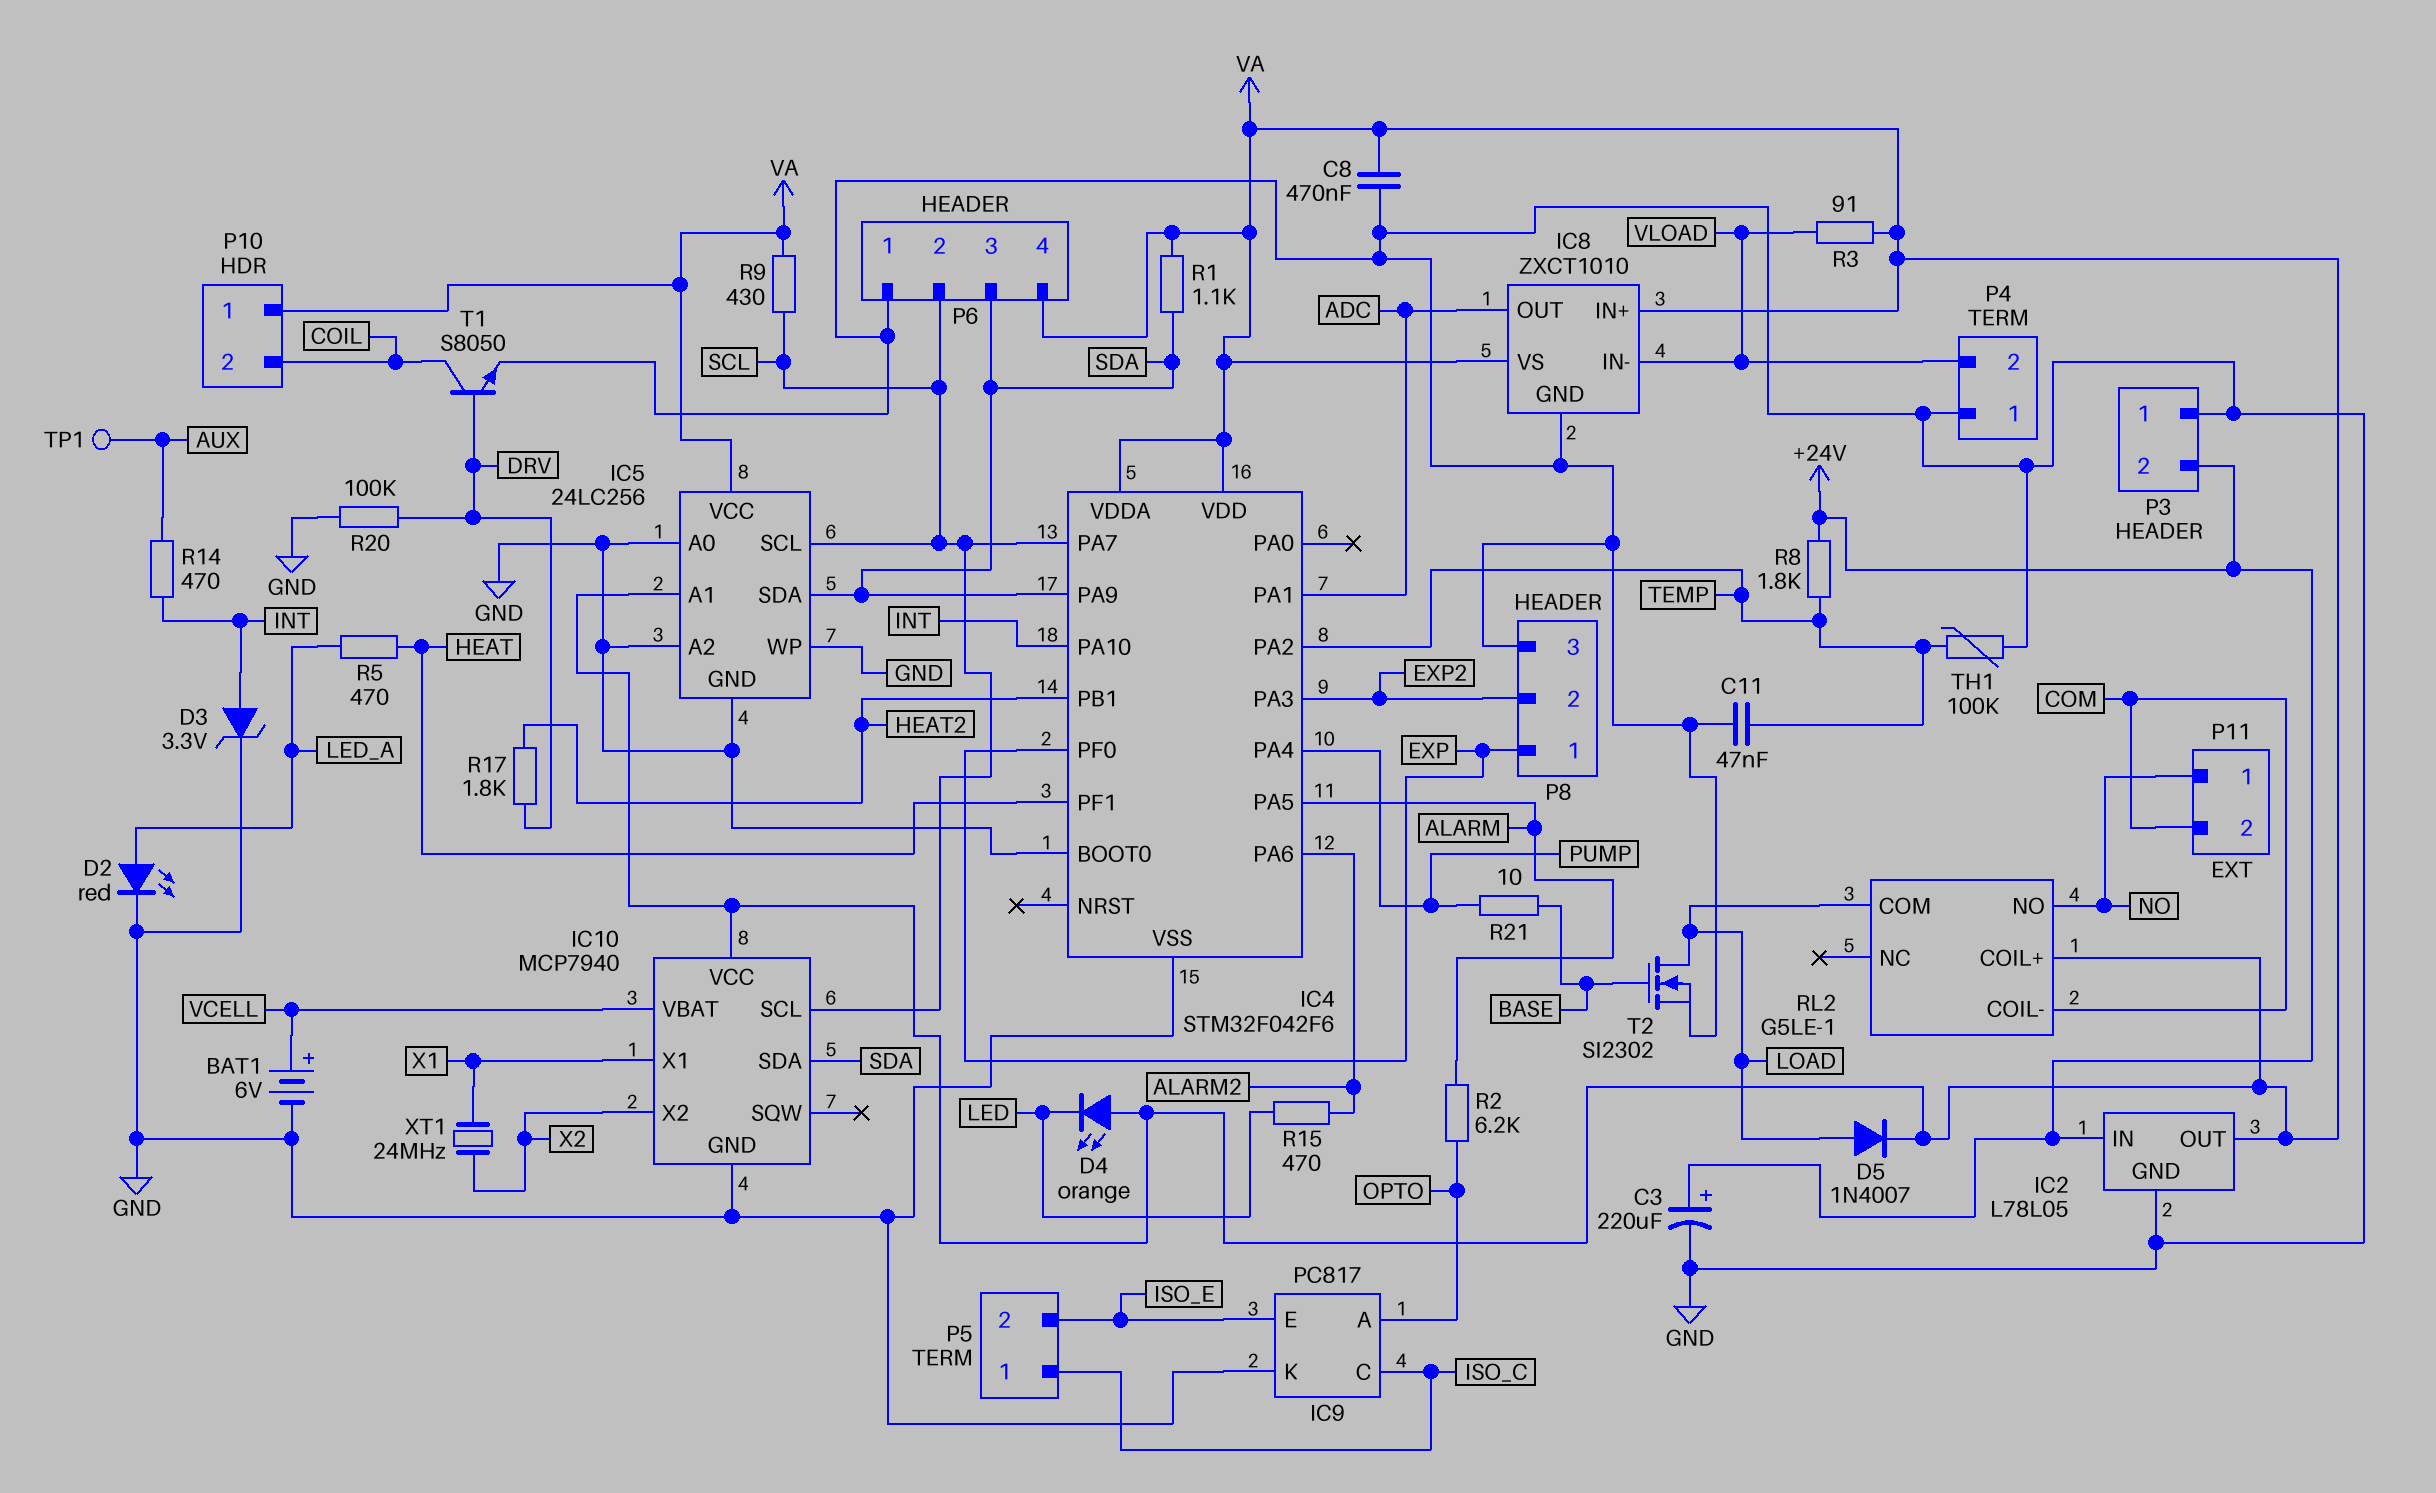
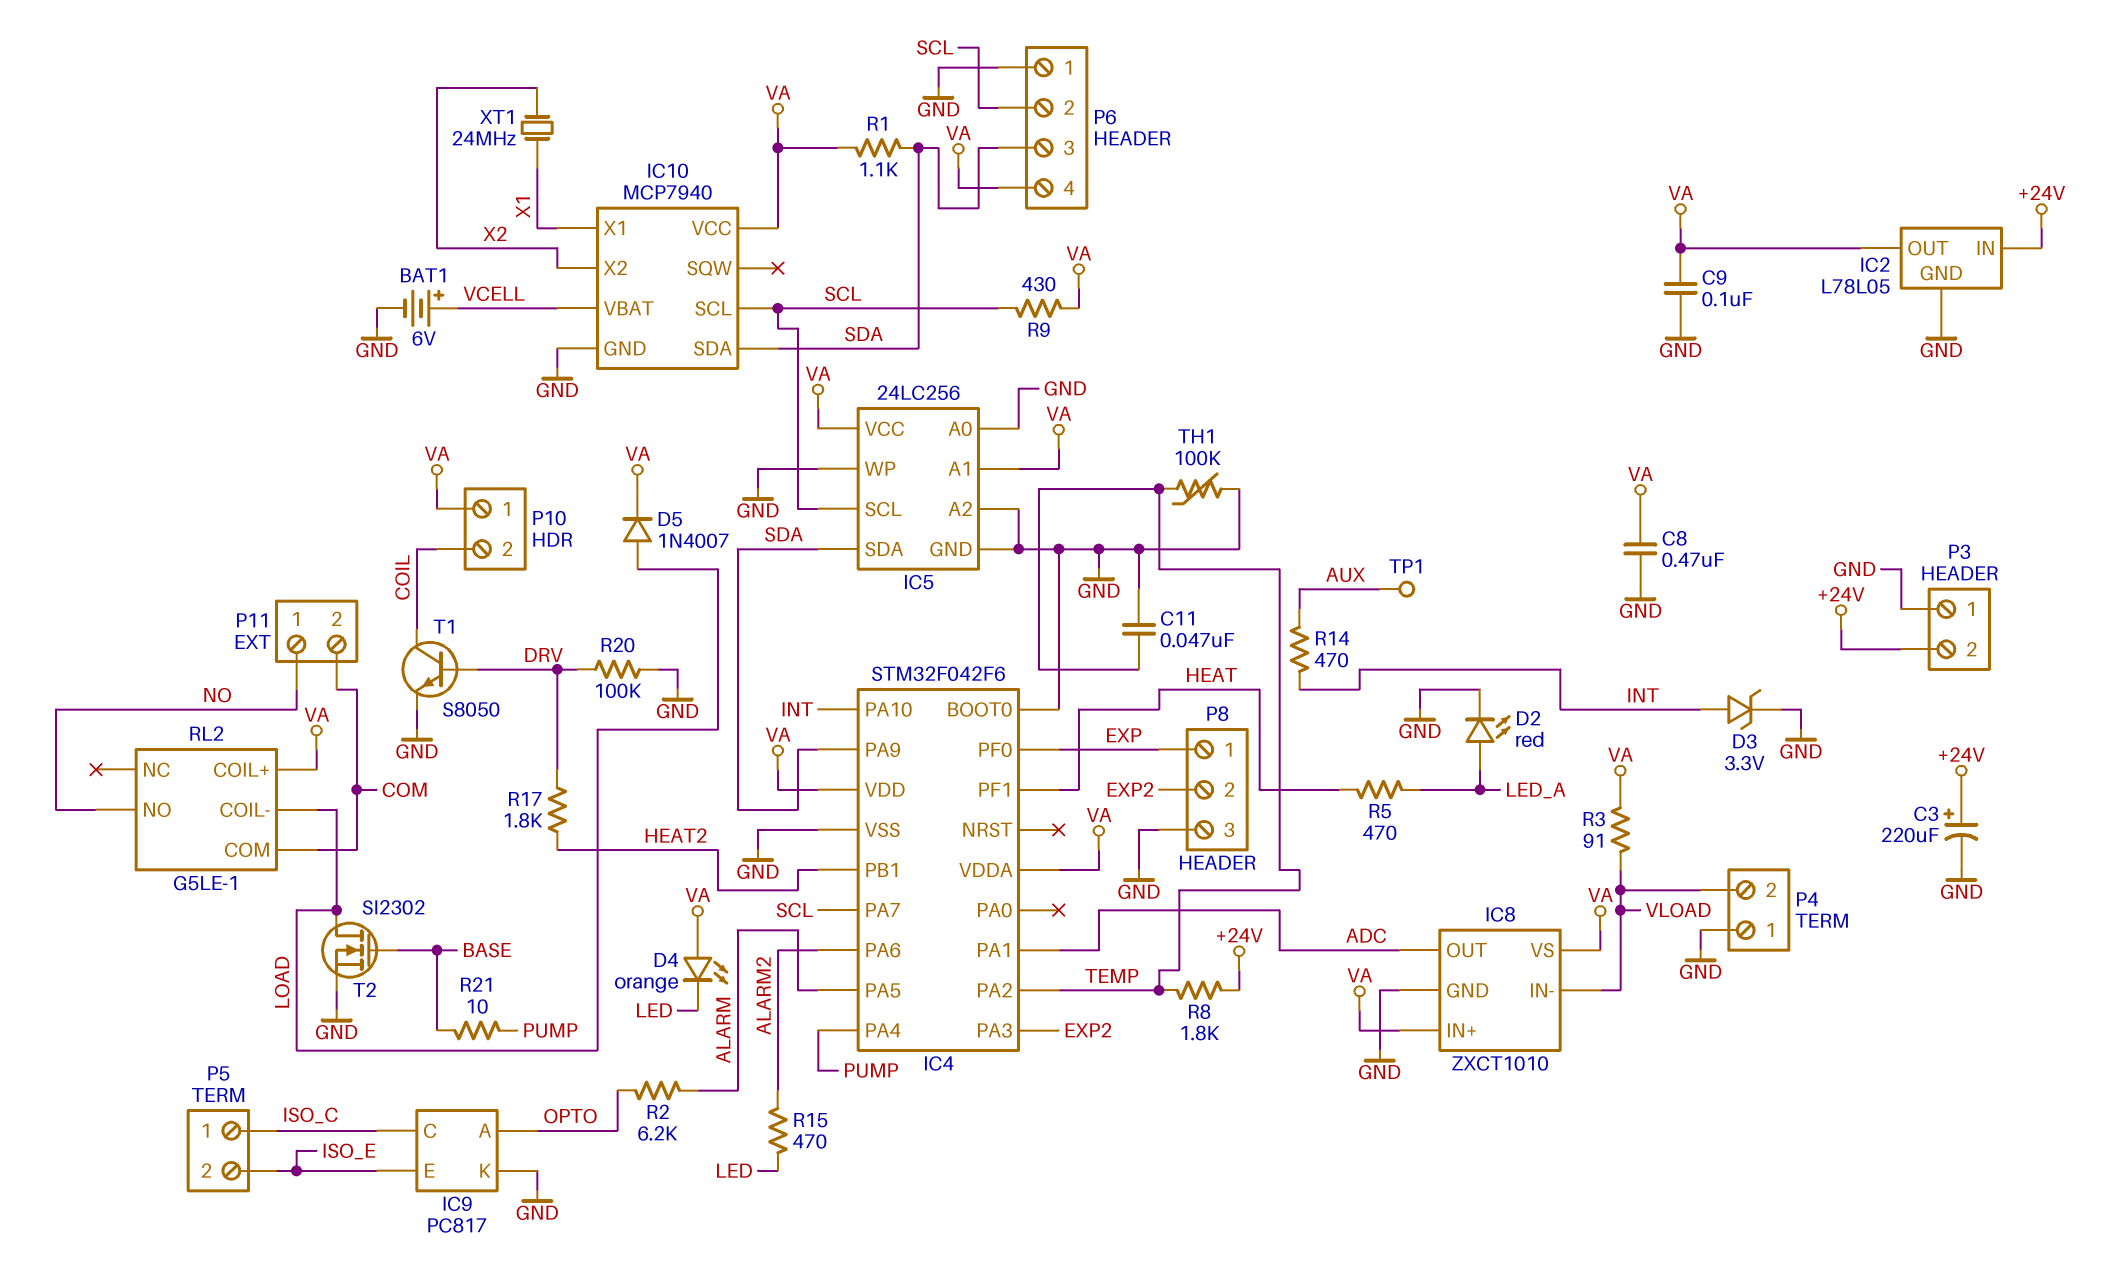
C9: none -> 100nF (GND, VA)
RL2 pin COIL-: COM -> LOAD
RL2 pin COM: LOAD -> COM

